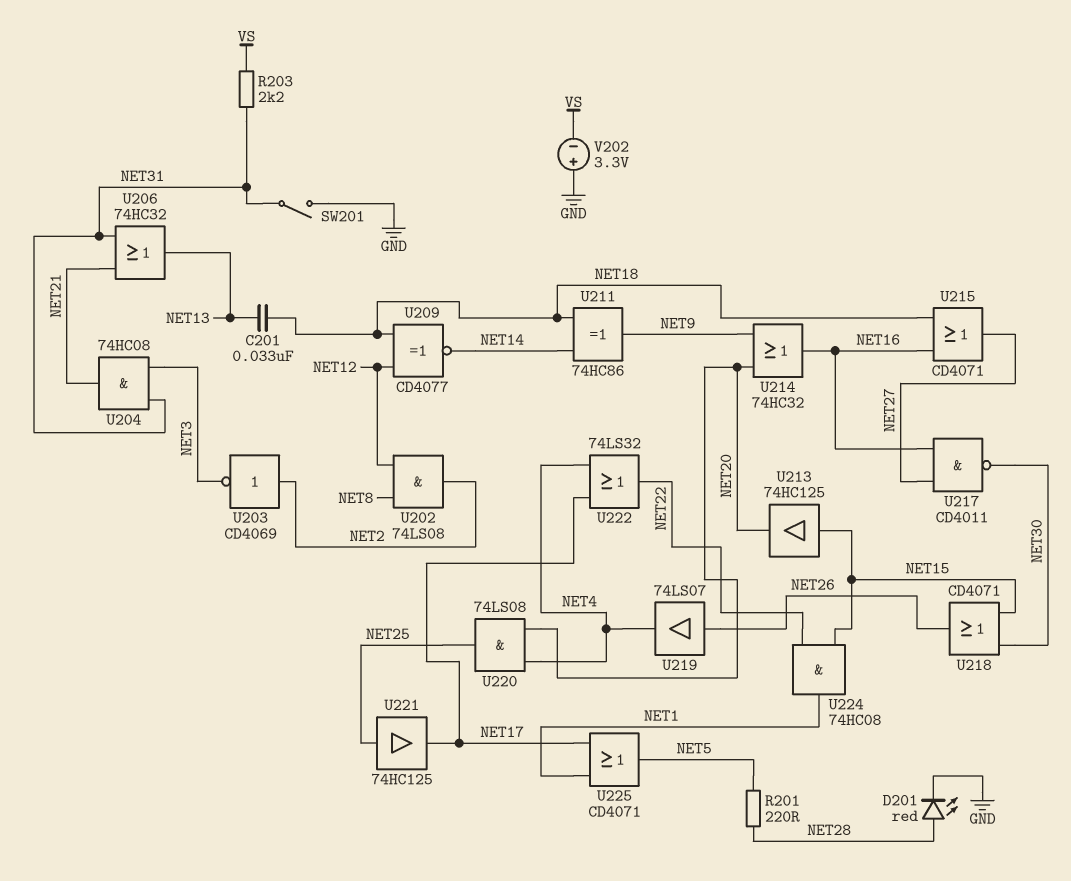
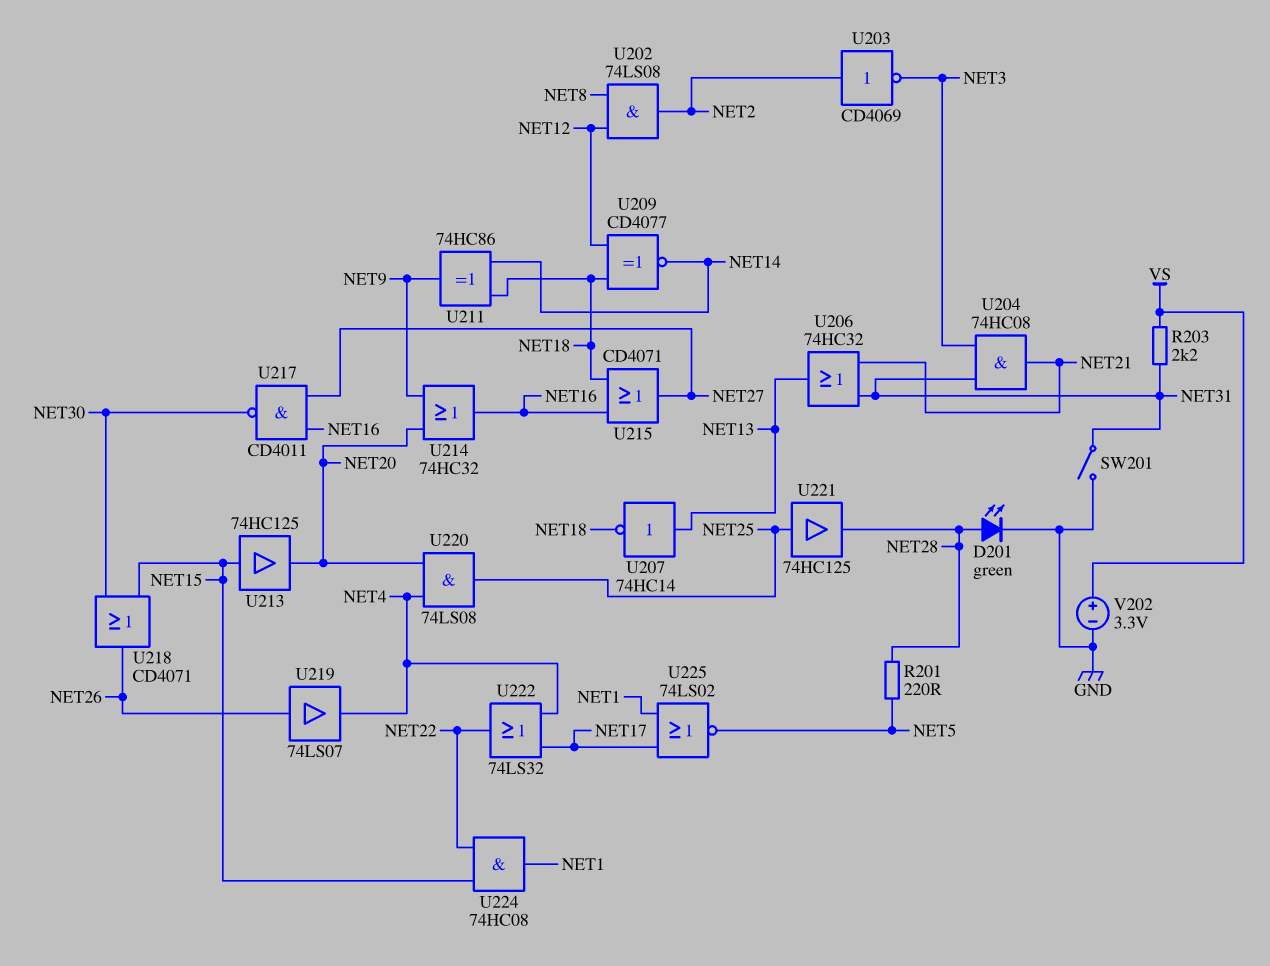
C201: 33nF (NET13, NET18) -> none
D201: LED red (A NET28, K GND) -> LED green (A NET28, K GND)
U207: none -> NOT 74HC14 (in NET13, out NET18)
U221: buffer 74HC125 (in NET25, out NET17) -> buffer 74HC125 (in NET25, out NET28)
U225: OR CD4071 (in NET1, in NET17, out NET5) -> NOR 74LS02 (in NET1, in NET17, out NET5)
V202: 3.3V (plus GND, minus VS) -> 3.3V (plus VS, minus GND)

